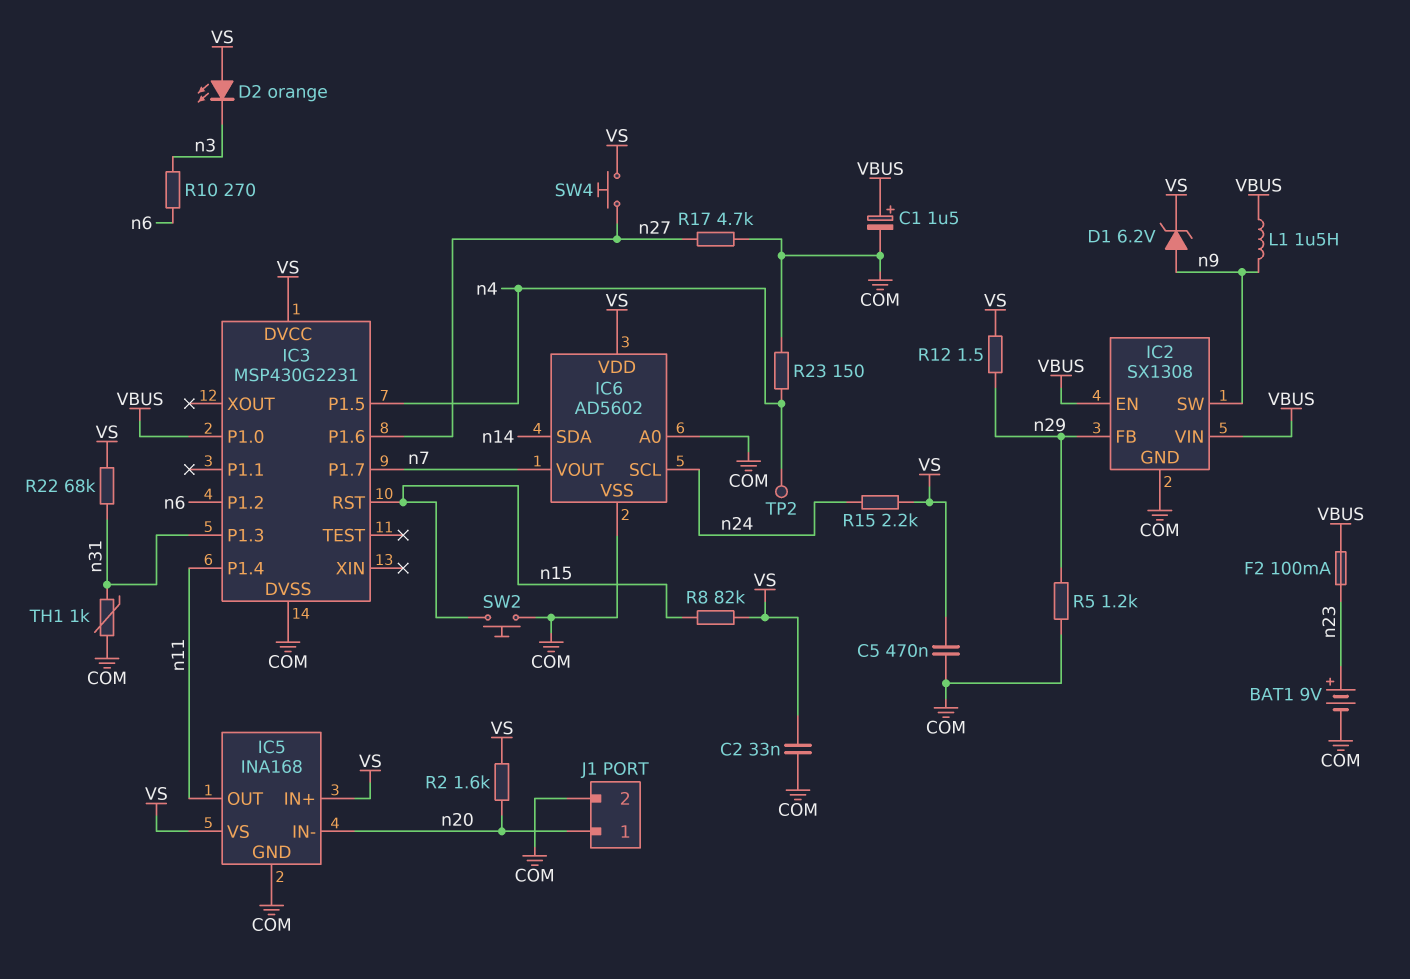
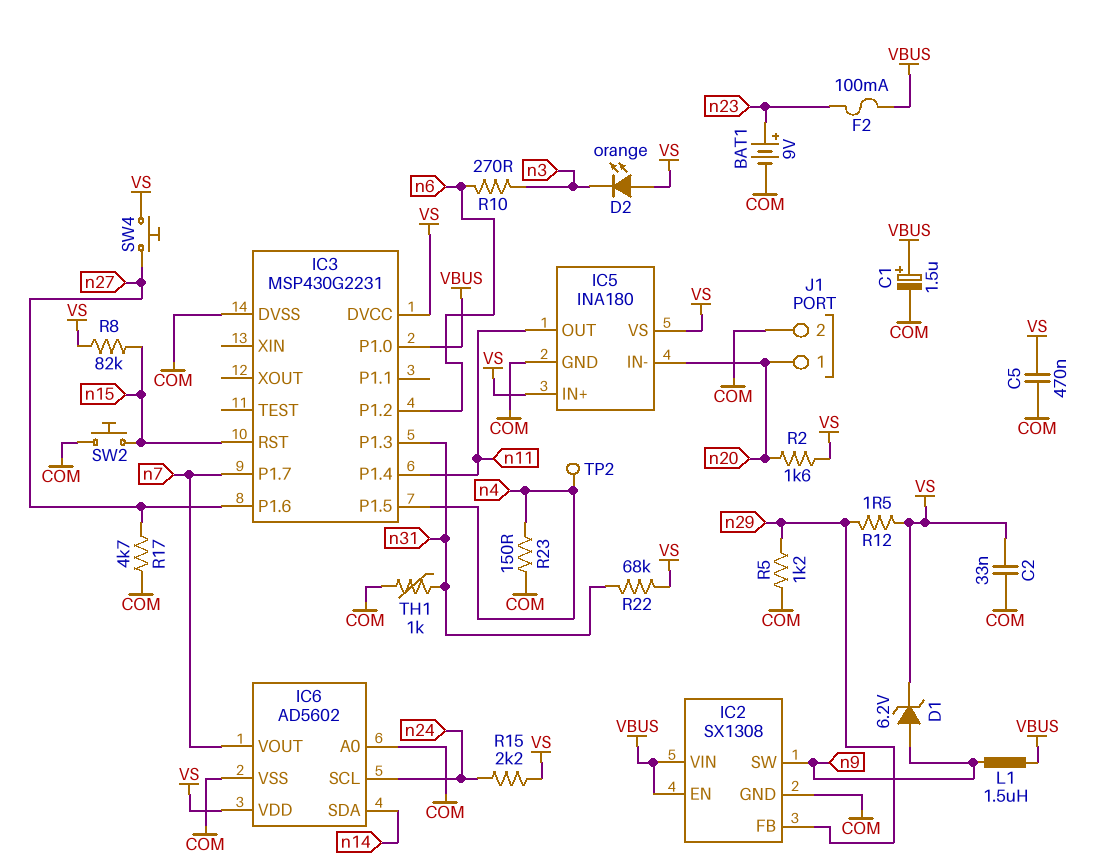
IC5: INA168 -> INA180

